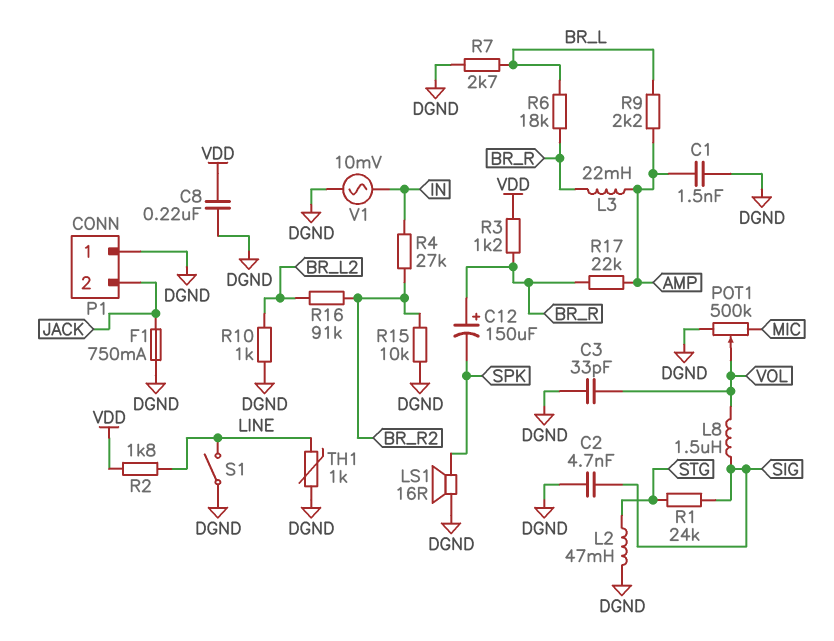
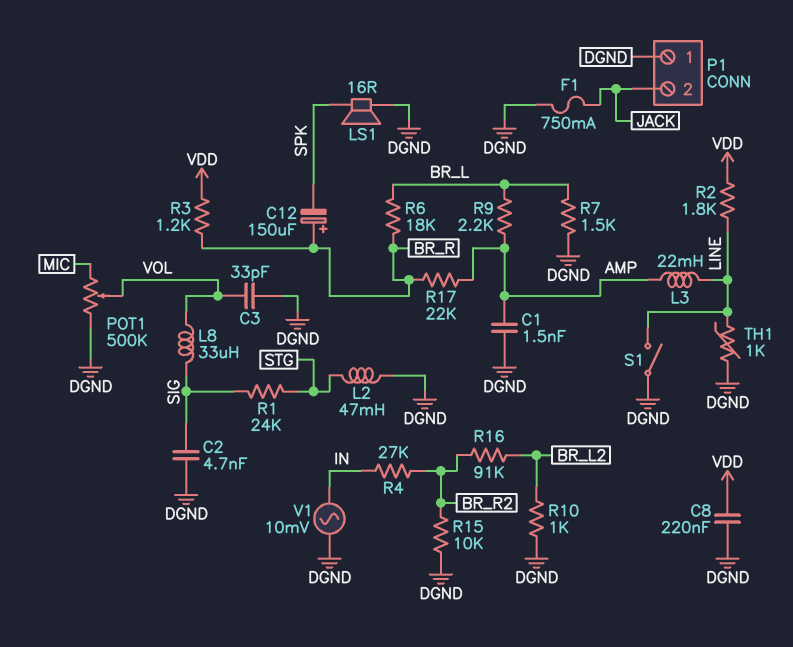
L3: 22mH (AMP, BR_R) -> 22mH (AMP, LINE)
L8: 1.5uH (SIG, VOL) -> 33uH (SIG, VOL)
R7: 2.7k (BR_L, DGND) -> 1.5k (BR_L, DGND)

